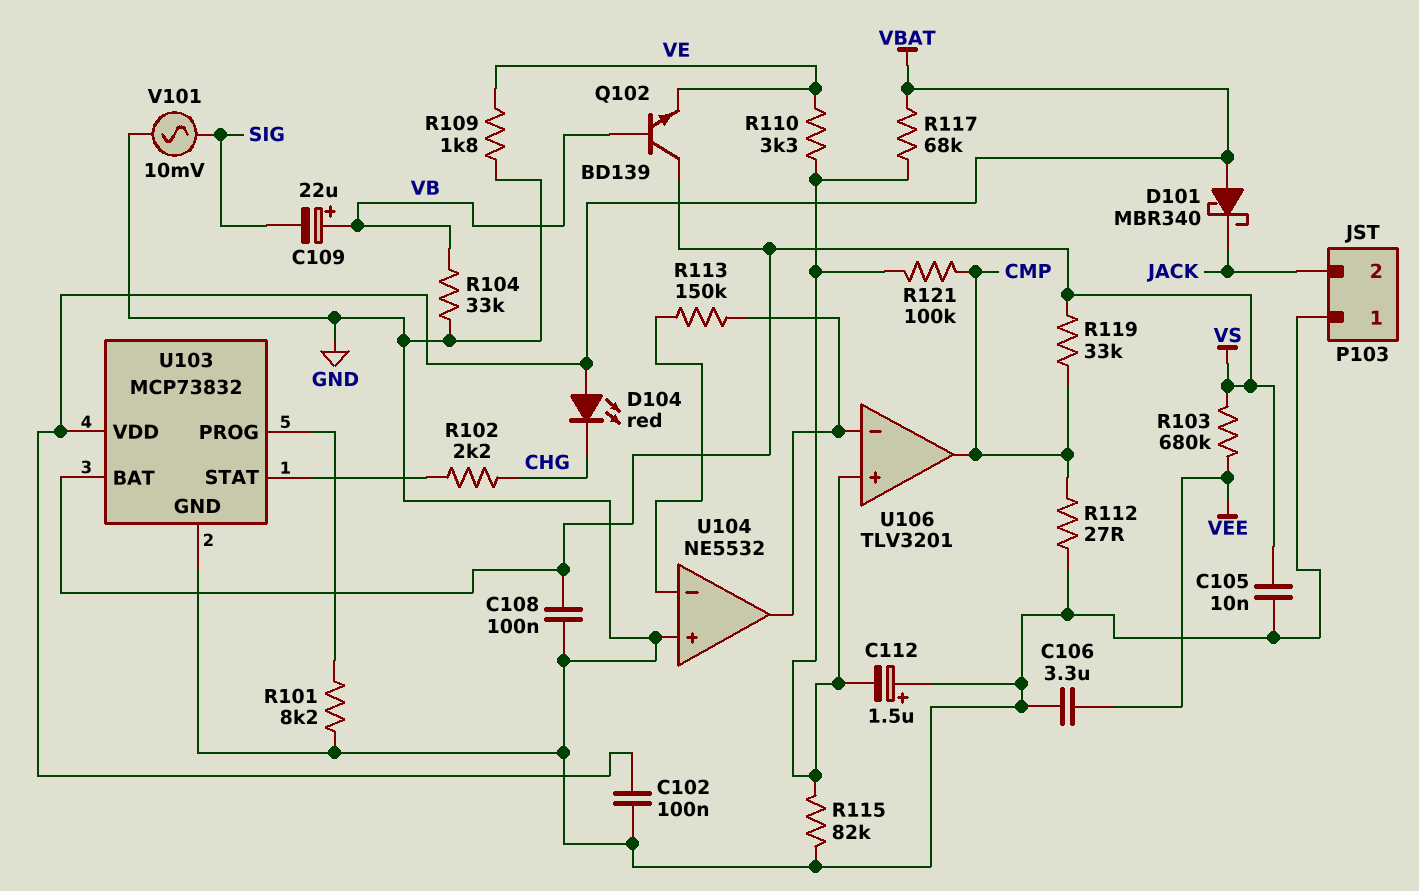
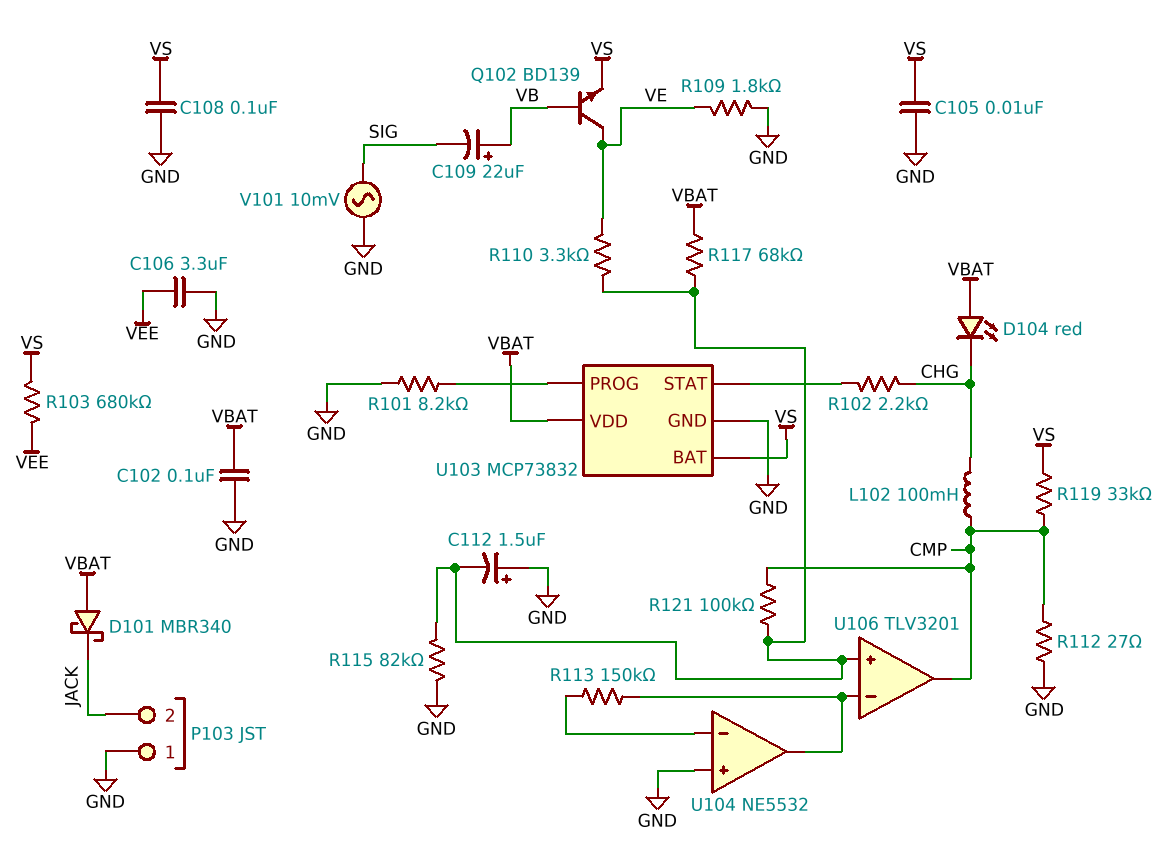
L102: none -> 100mH (CHG, CMP)
Q102: NPN BD139 (B VB, C VS, E VE) -> NPN BD139 (B VB, C VE, E VS)
R104: 33k (GND, VB) -> none

